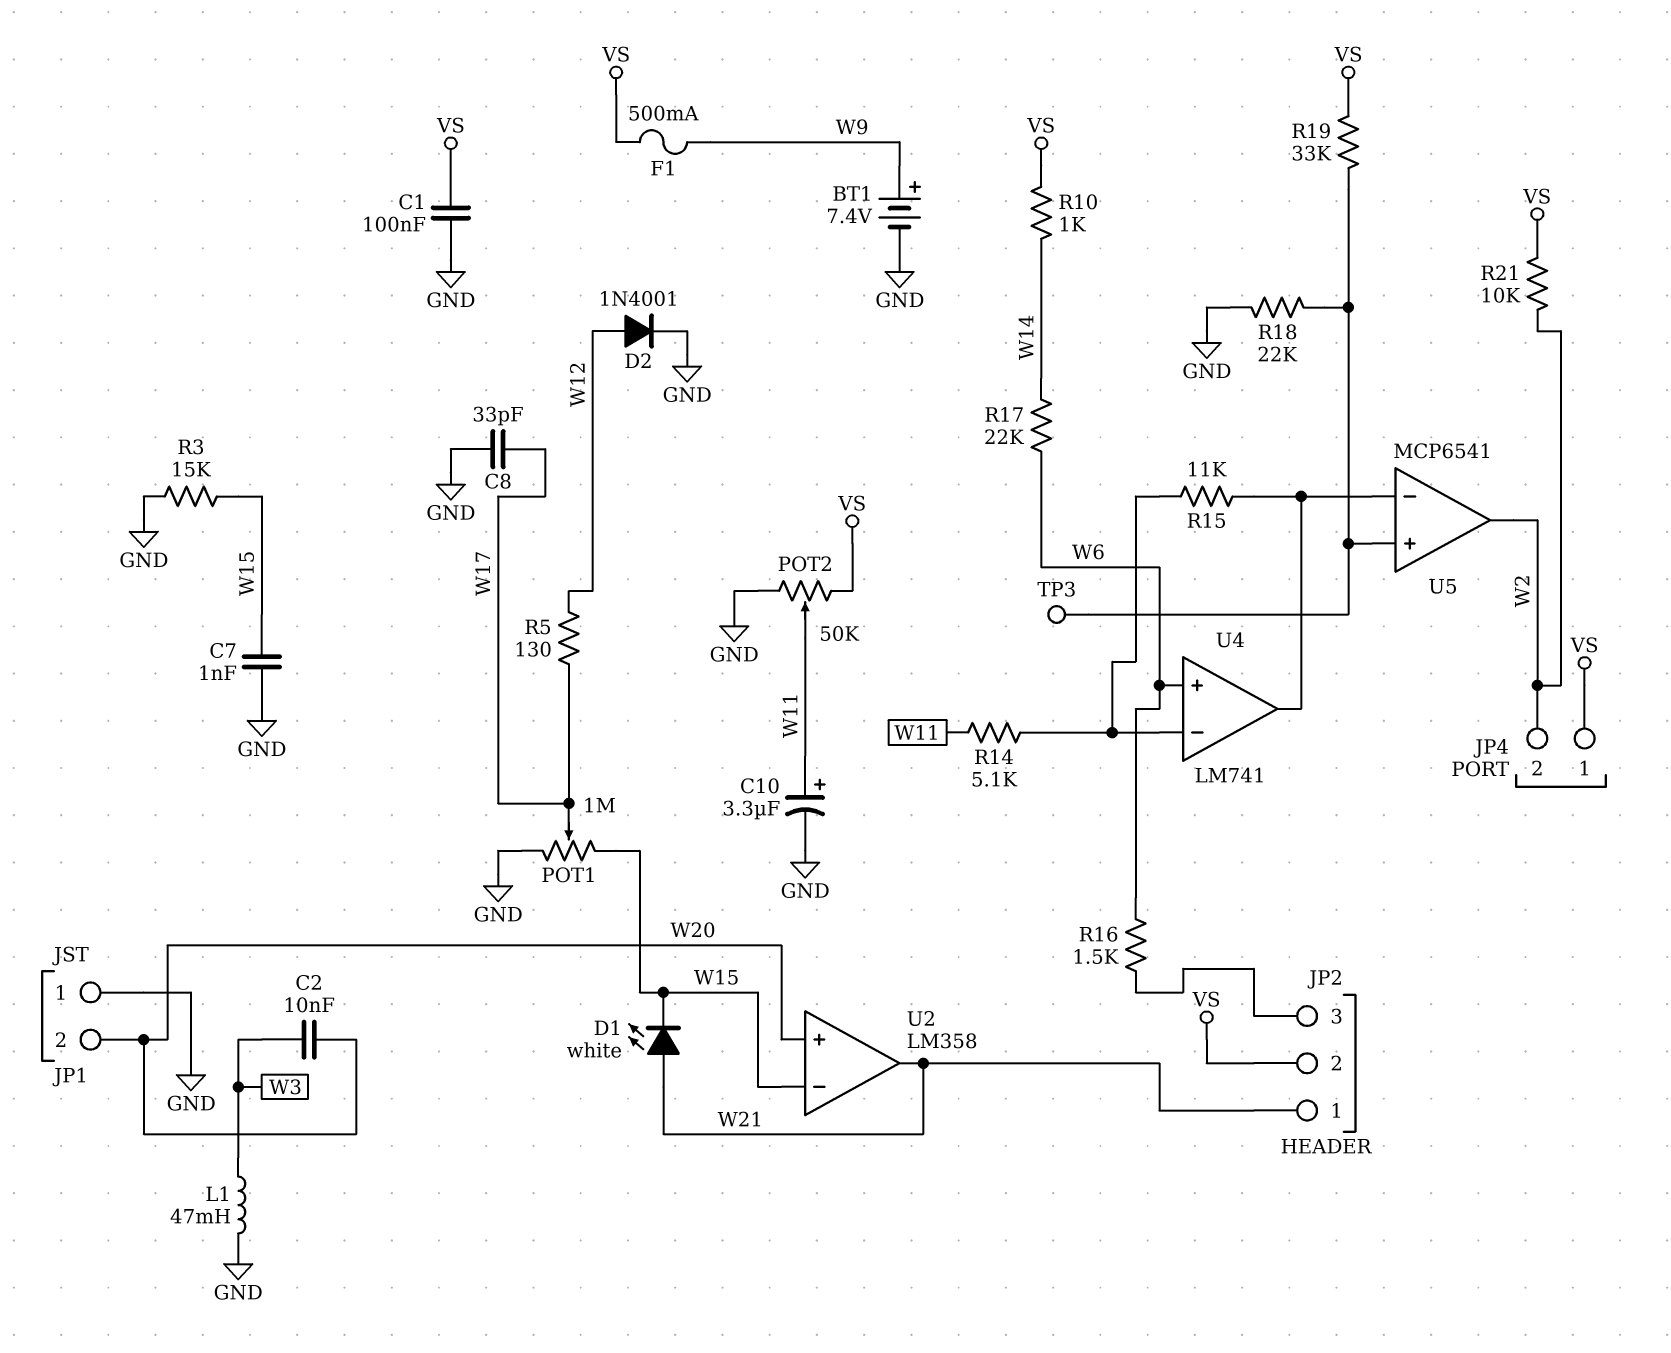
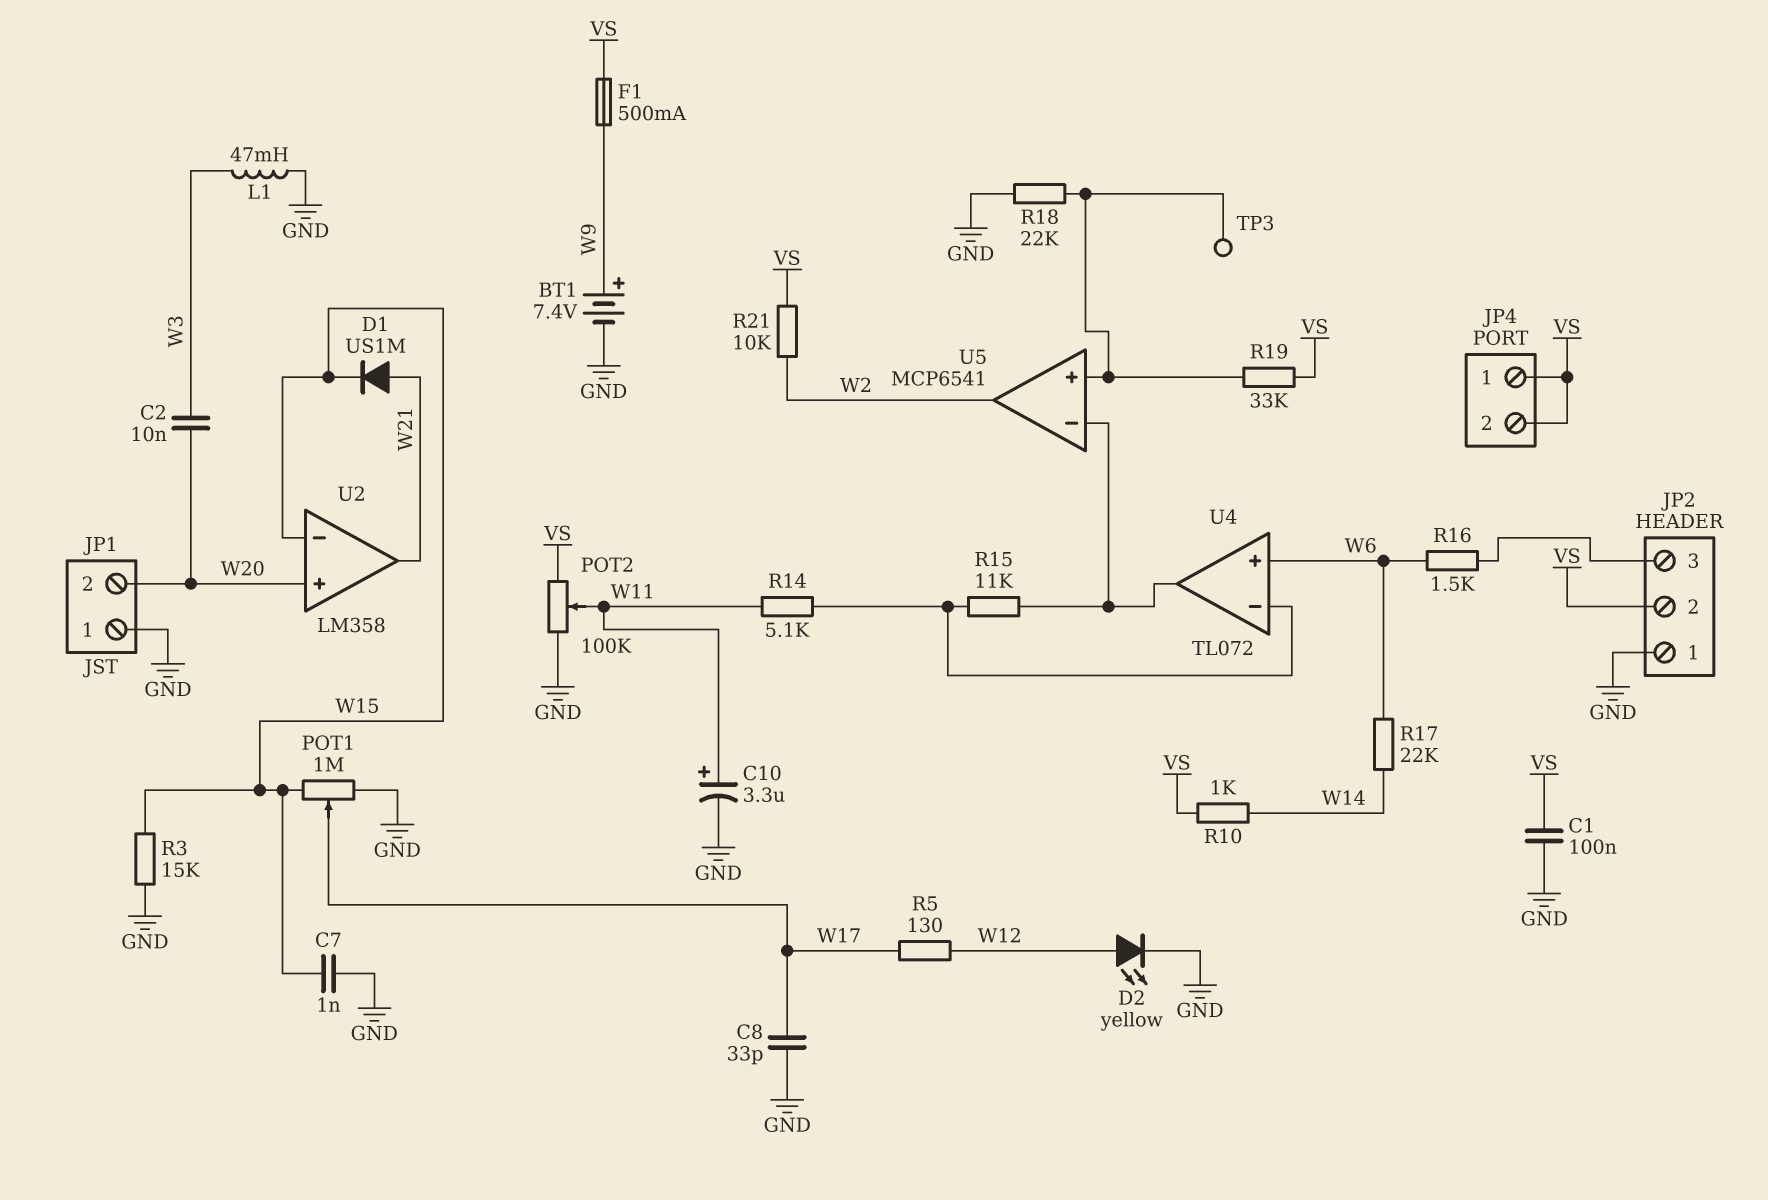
D1: LED white (A W21, K W15) -> diode US1M (A W21, K W15)
D2: diode 1N4001 (A W12, K GND) -> LED yellow (A W12, K GND)
JP2 pin 1: W21 -> GND
JP4 pin 2: W2 -> VS
POT2: 50k (GND, VS, wiper W11) -> 100k (GND, VS, wiper W11)
U4: LM741 -> TL072

